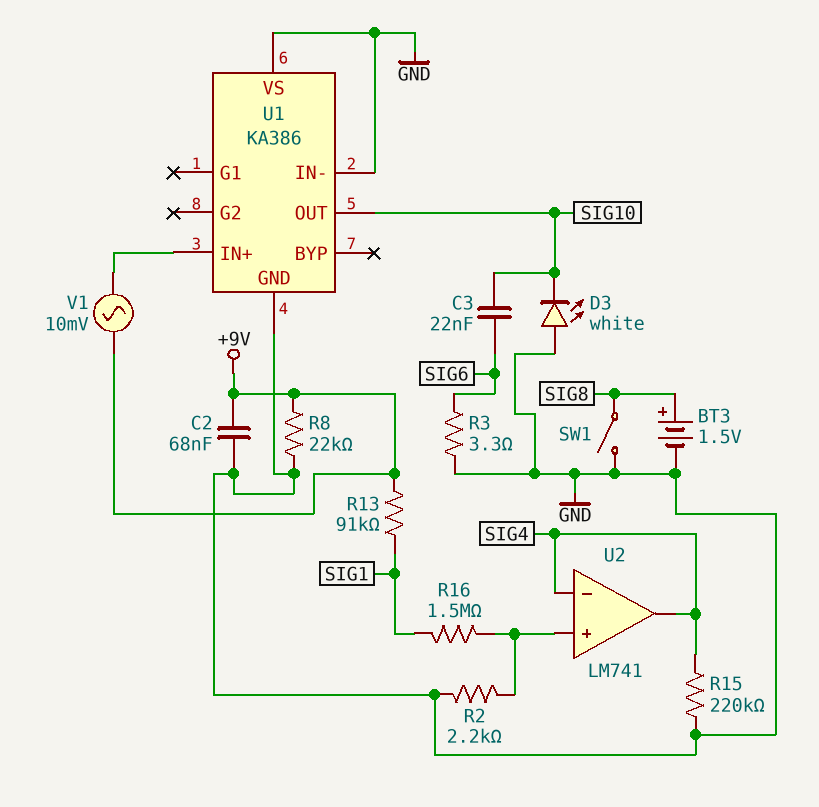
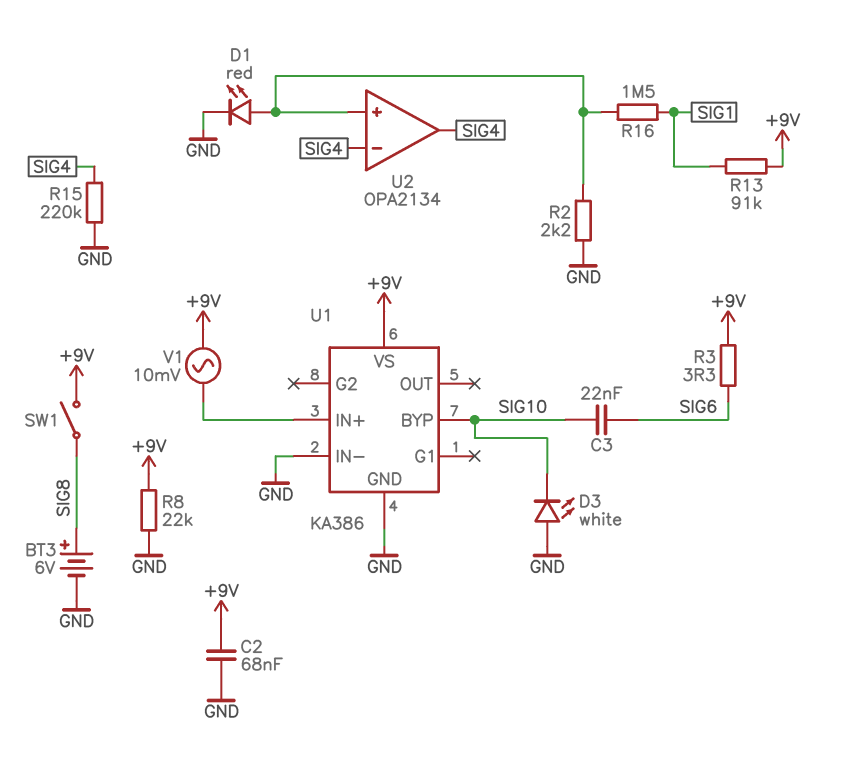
BT3: 1.5V (plus SIG8, minus GND) -> 6V (plus SIG8, minus GND)
D1: none -> LED red (A U2/in+, K GND)
R3: 3.3 (GND, SIG6) -> 3.3 (+9V, SIG6)
SW1: switch (GND, SIG8) -> switch (+9V, SIG8)
U1 pin BYP: none -> SIG10
U1 pin OUT: SIG10 -> none
U1 pin VS: GND -> +9V
U2: LM741 -> OPA2134

